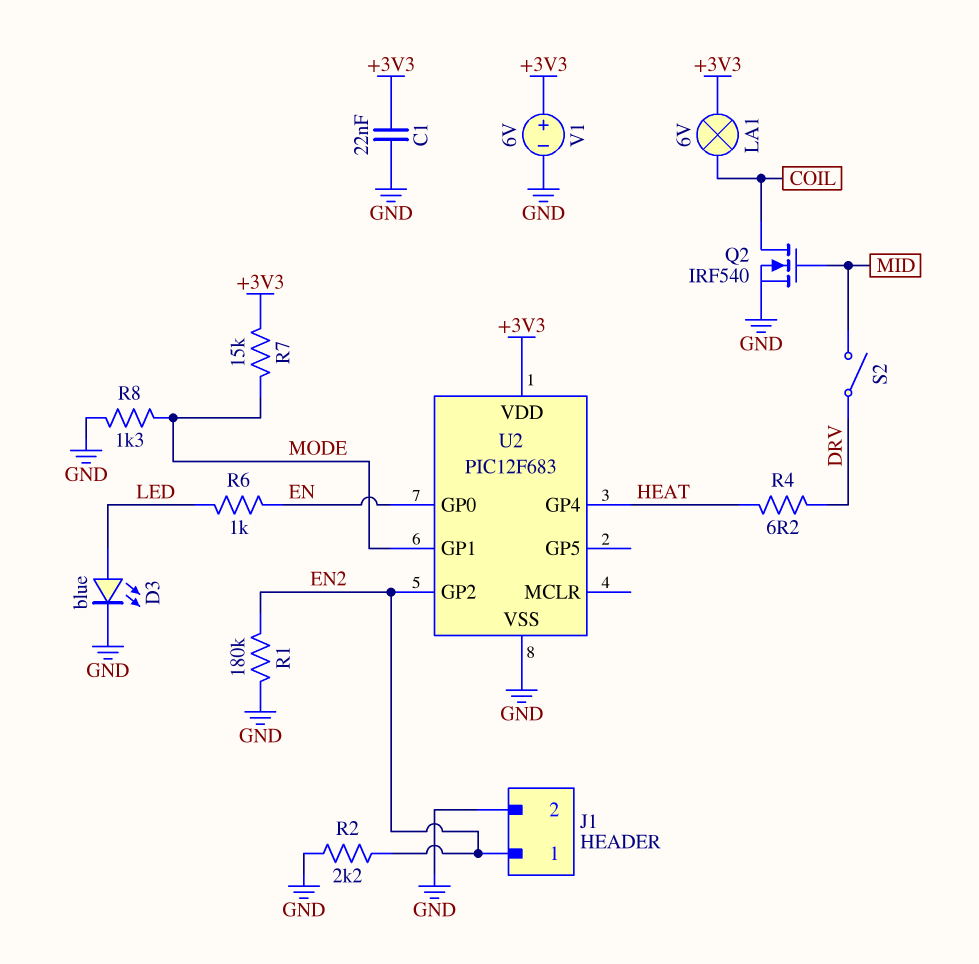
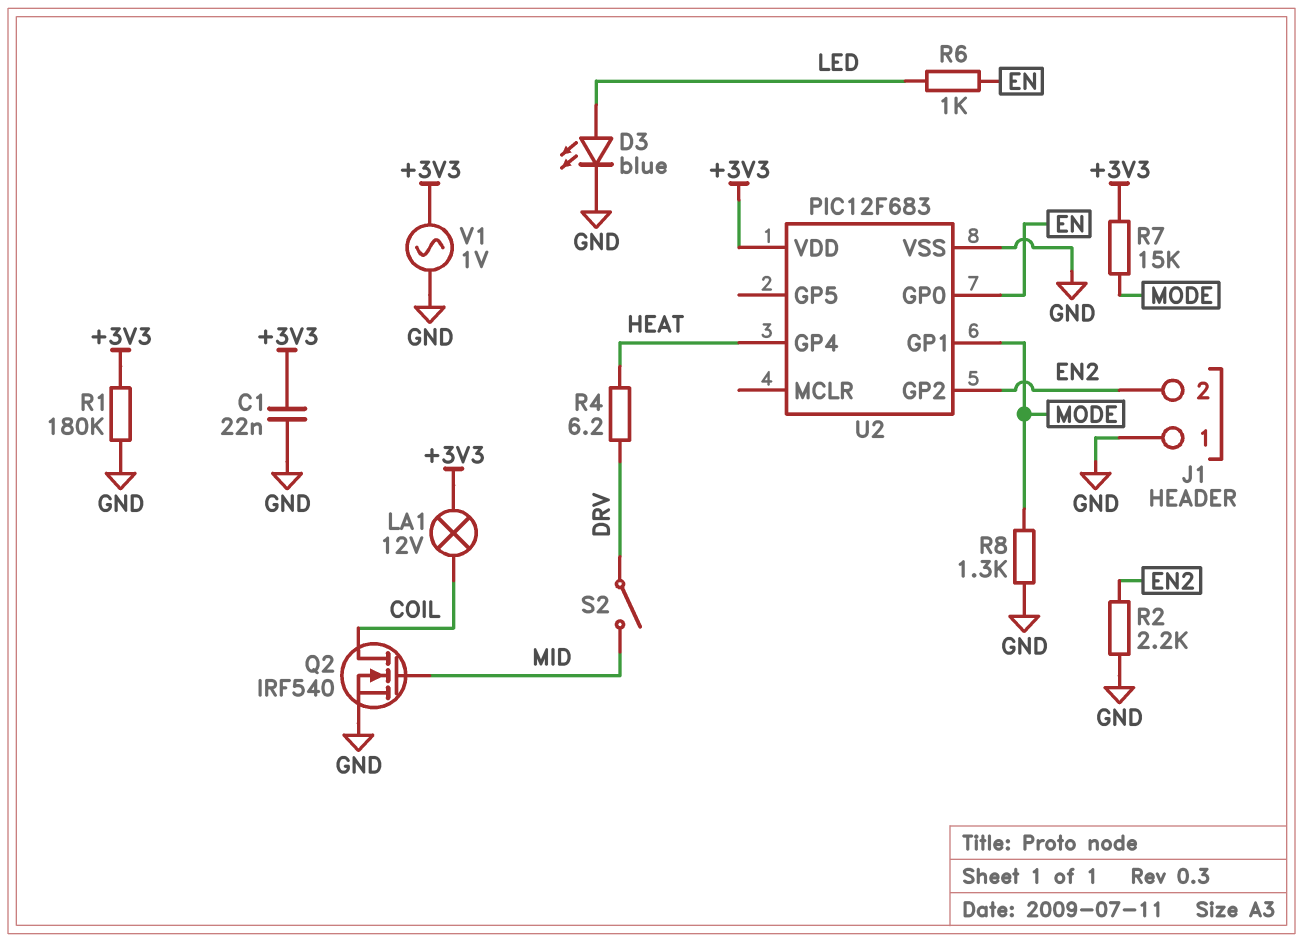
J1 pin 1: EN2 -> GND
J1 pin 2: GND -> EN2
LA1: lamp 6V (+3V3, COIL) -> lamp 12V (+3V3, COIL)
R1: 180k (EN2, GND) -> 180k (+3V3, GND)
V1: 6V (plus +3V3, minus GND) -> AC 1V (+3V3, GND)

